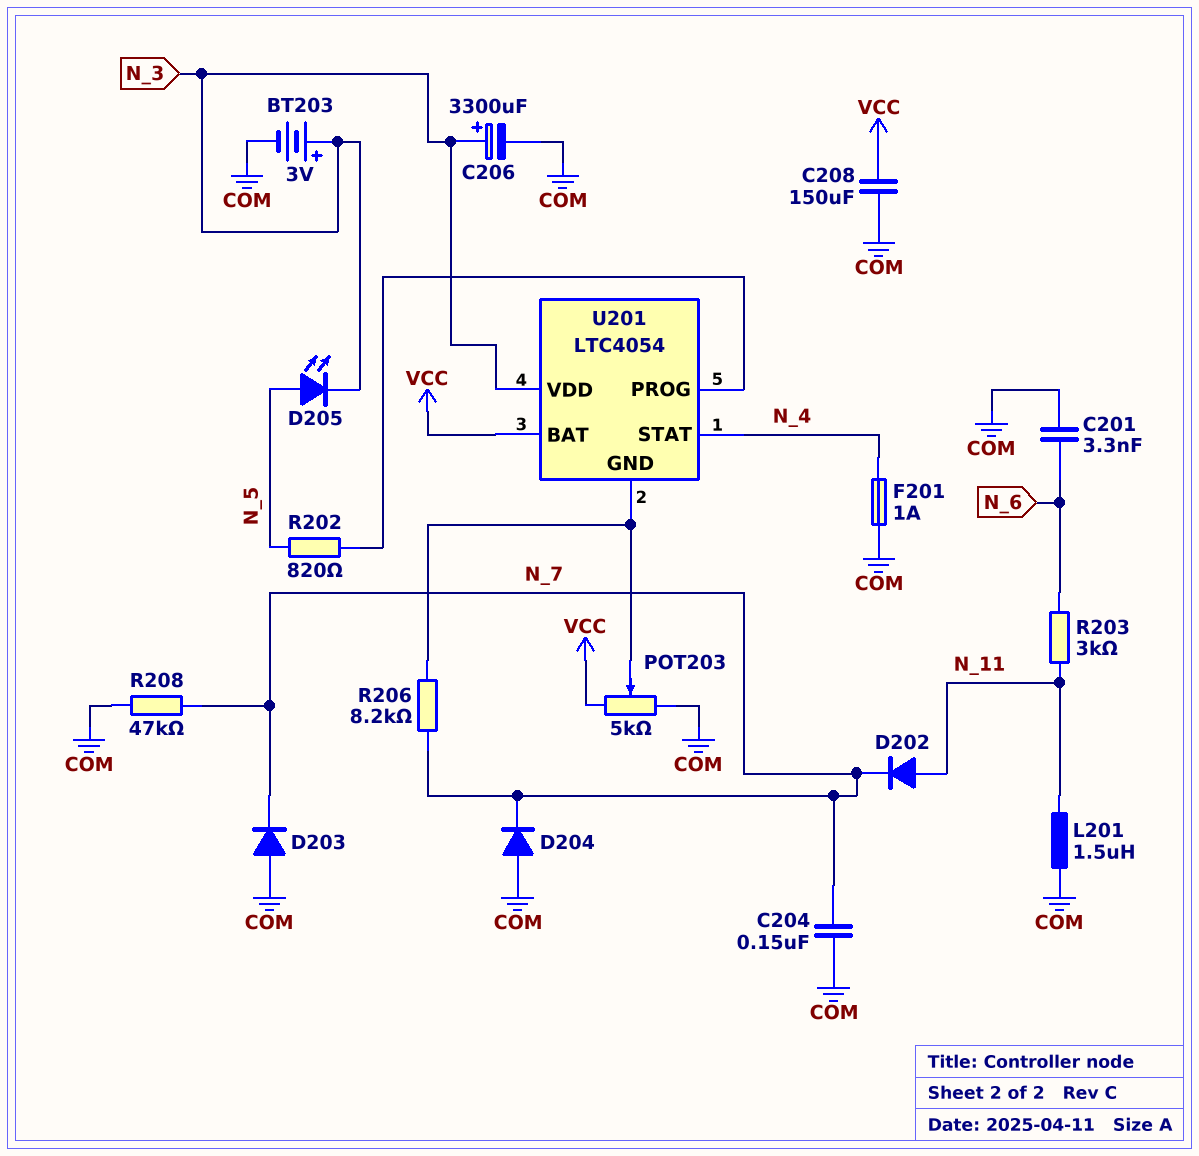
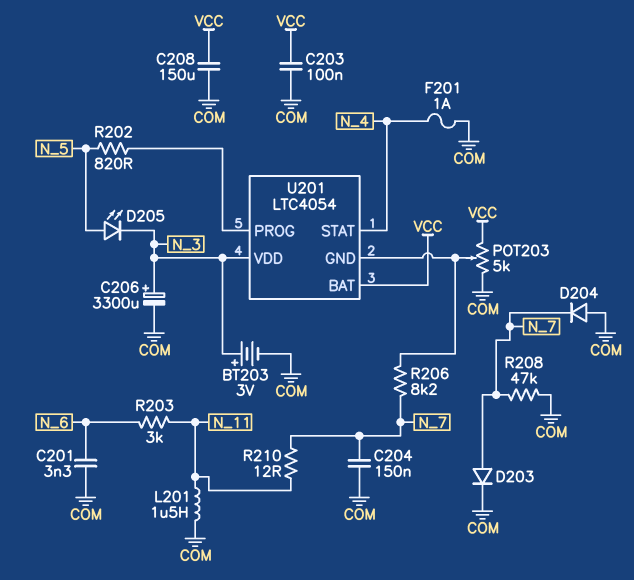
C203: none -> 100nF (COM, VCC)
D202: diode (A N_11, K N_7) -> none
D203: diode (A COM, K N_7) -> diode (A N_7, K COM)
R210: none -> 12 (N_7, N_11)

